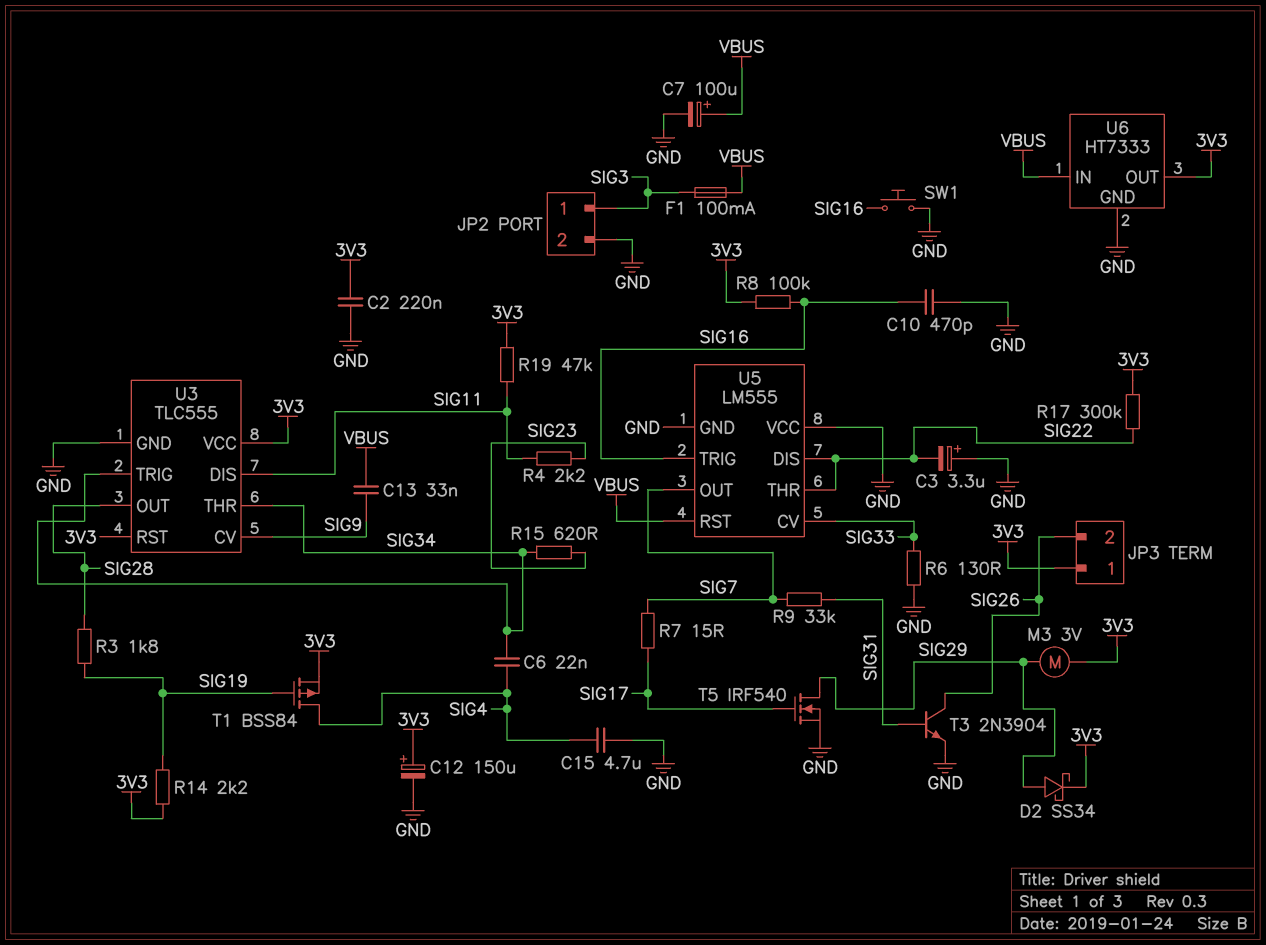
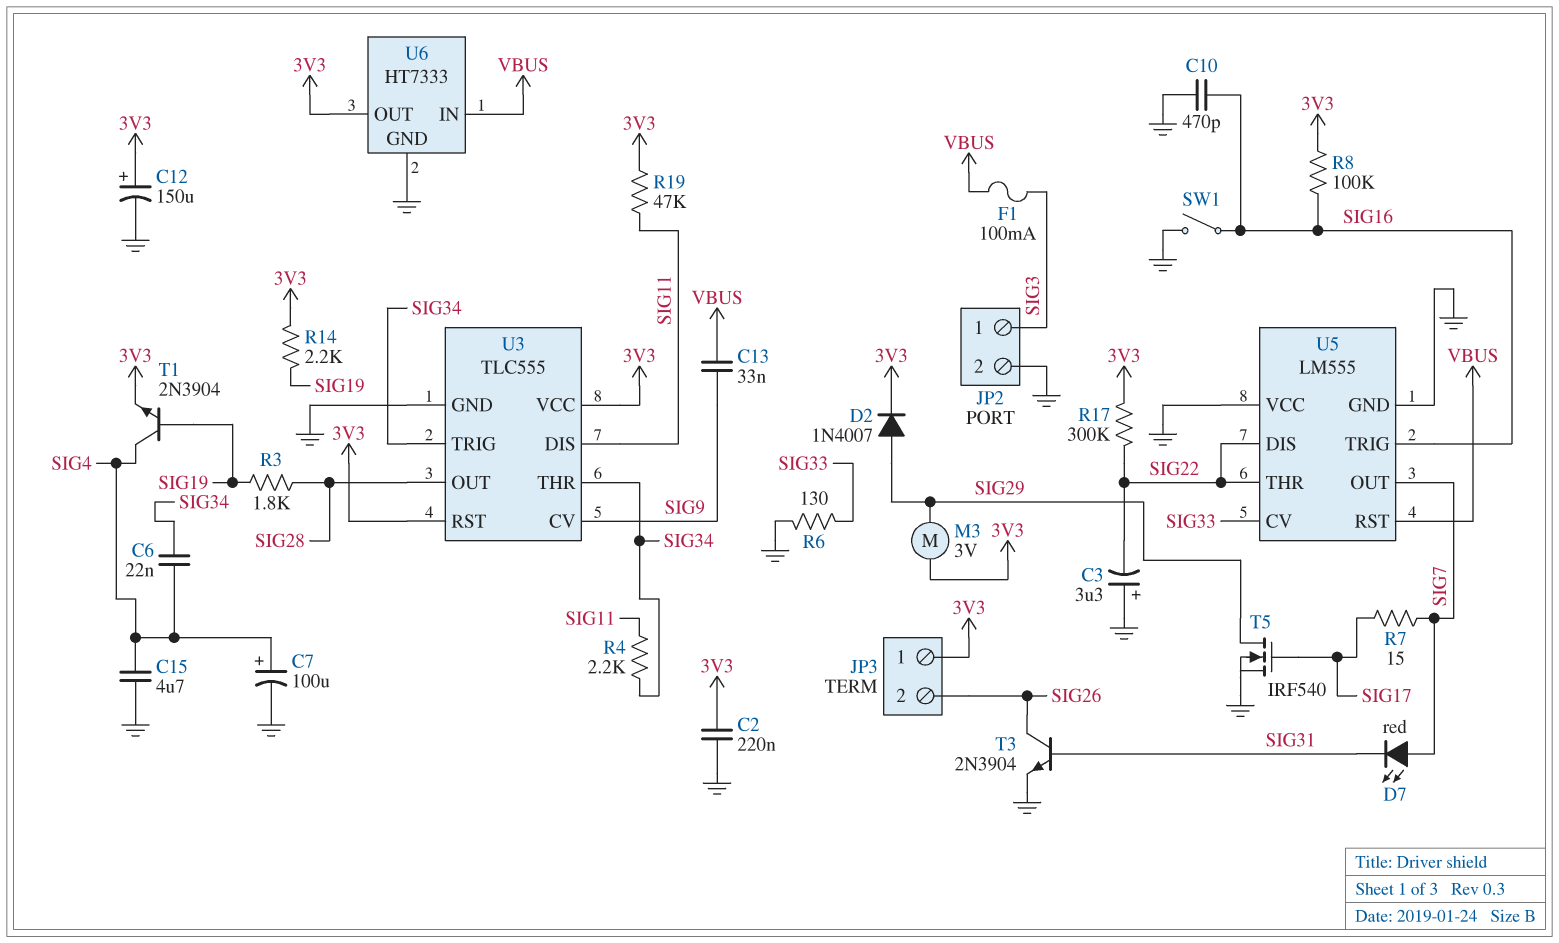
C7: 100uF (plus VBUS, minus GND) -> 100uF (plus SIG4, minus GND)
D2: schottky SS34 (A SIG29, K 3V3) -> diode 1N4007 (A SIG29, K 3V3)
D7: none -> LED red (A SIG7, K SIG31)
R4: 2.2k (SIG11, SIG23) -> 2.2k (SIG11, SIG34)
R9: 33k (SIG7, SIG31) -> none
R15: 620 (SIG23, SIG34) -> none
SW1: button (GND, SIG16) -> switch (GND, SIG16)
T1: PMOS BSS84 (G SIG19, D SIG4, S 3V3) -> NPN 2N3904 (B SIG19, C SIG4, E 3V3)

